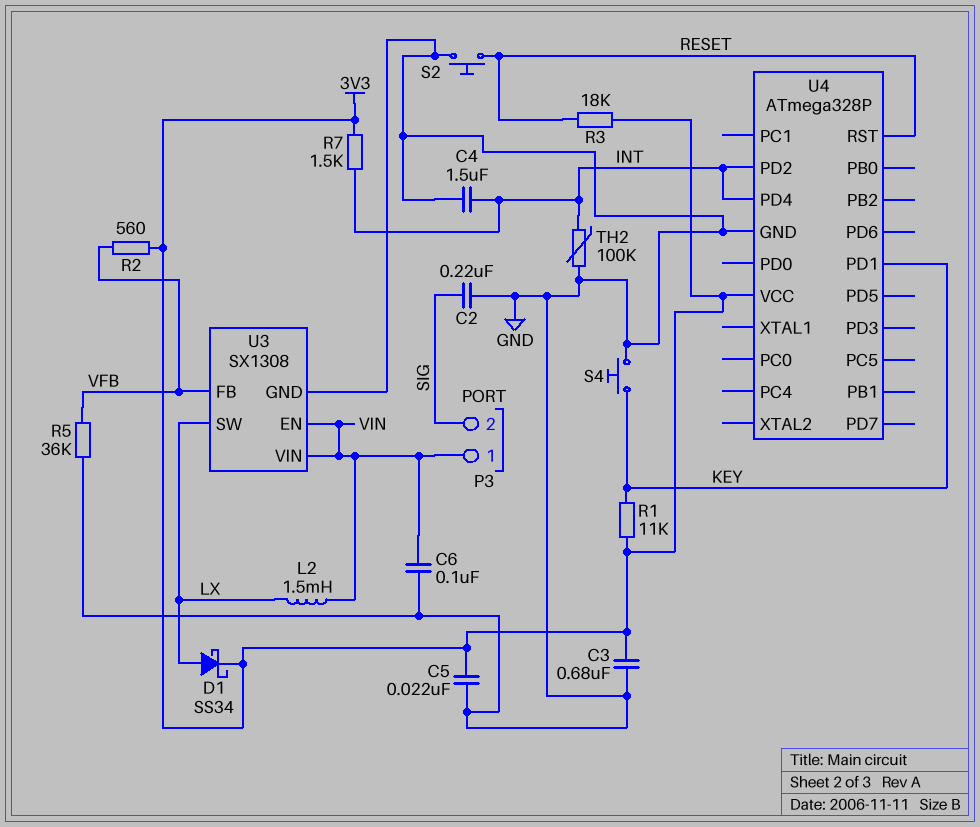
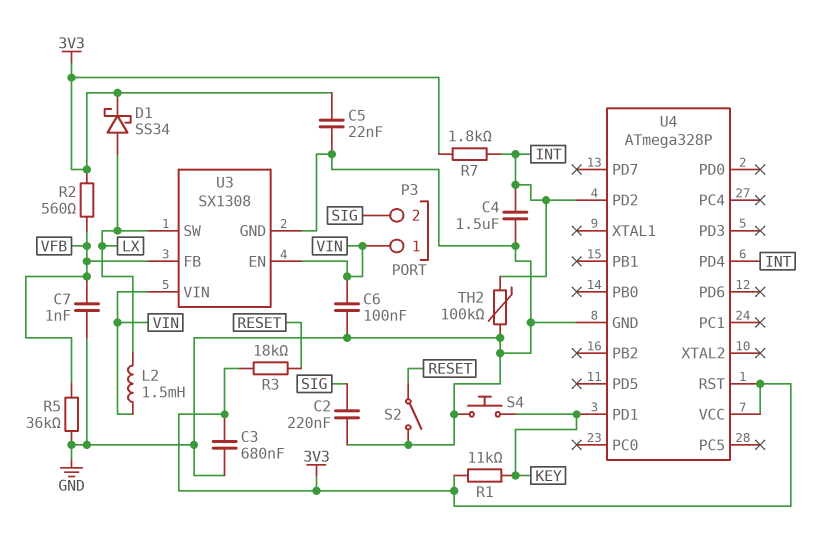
C7: none -> 1nF (GND, VFB)
R7: 1.5k (3V3, INT) -> 1.8k (3V3, INT)
S2: button (GND, RESET) -> switch (GND, RESET)
U4 pin RST: RESET -> 3V3

